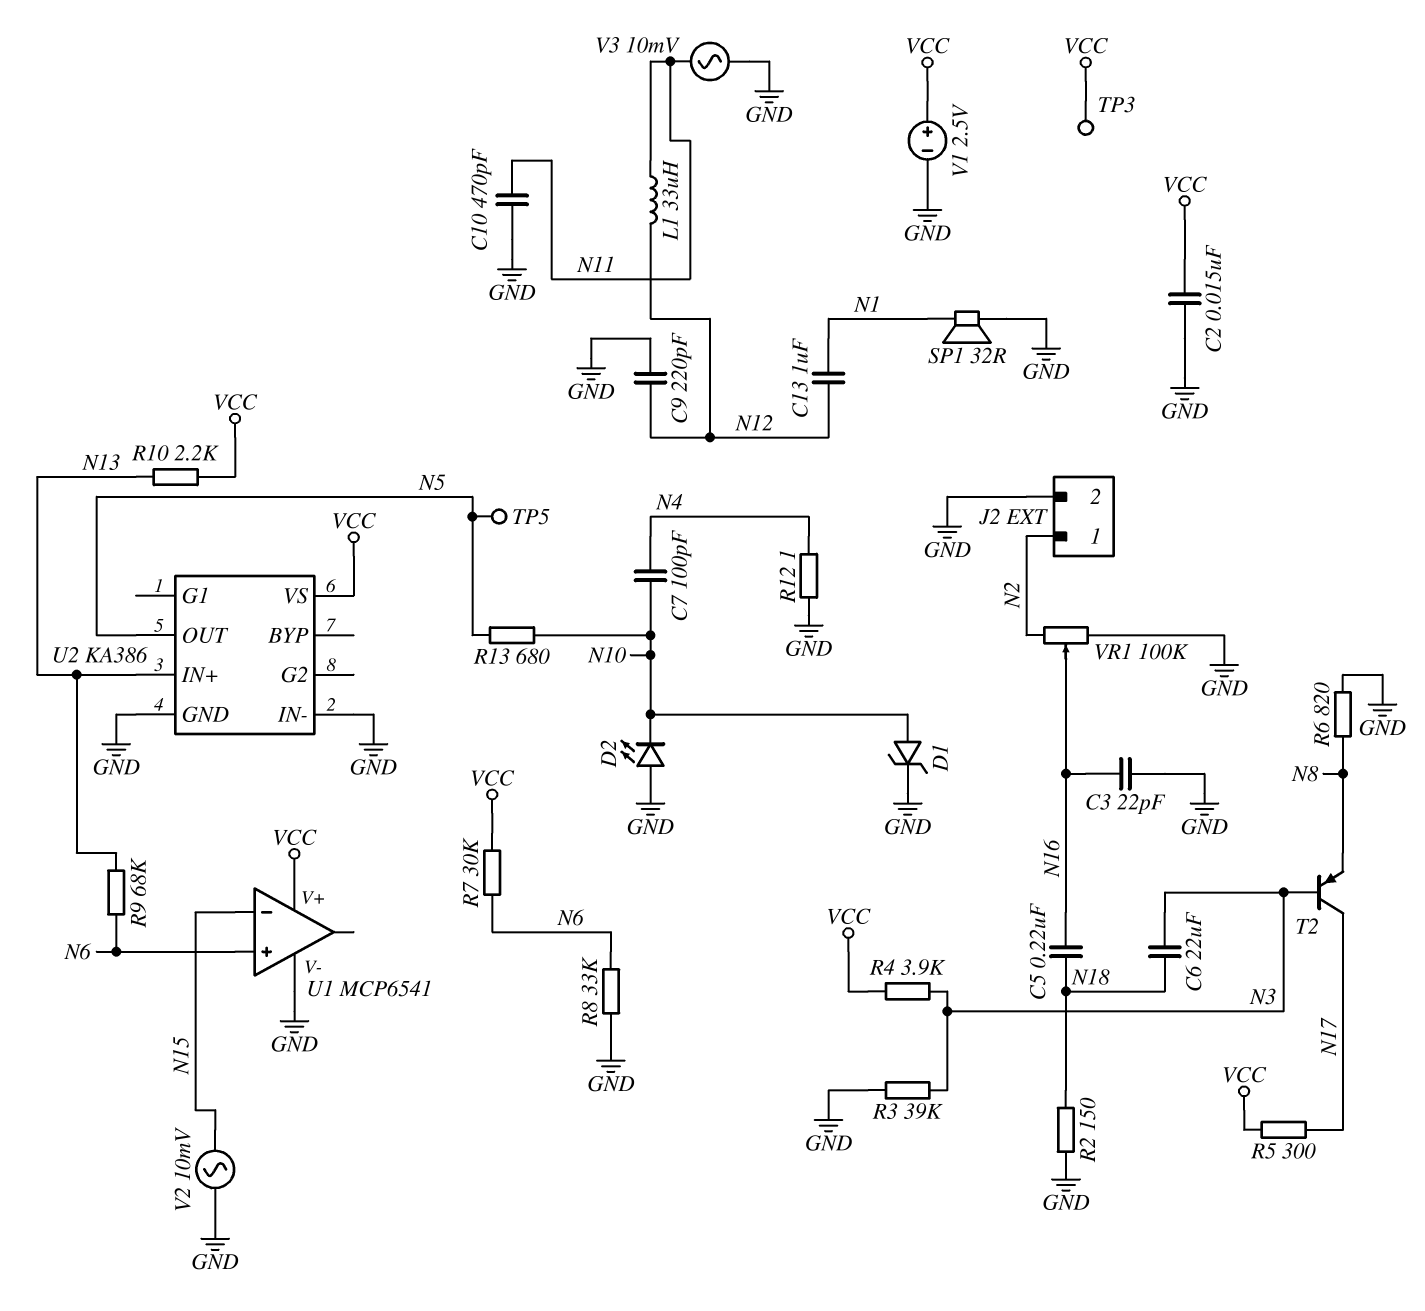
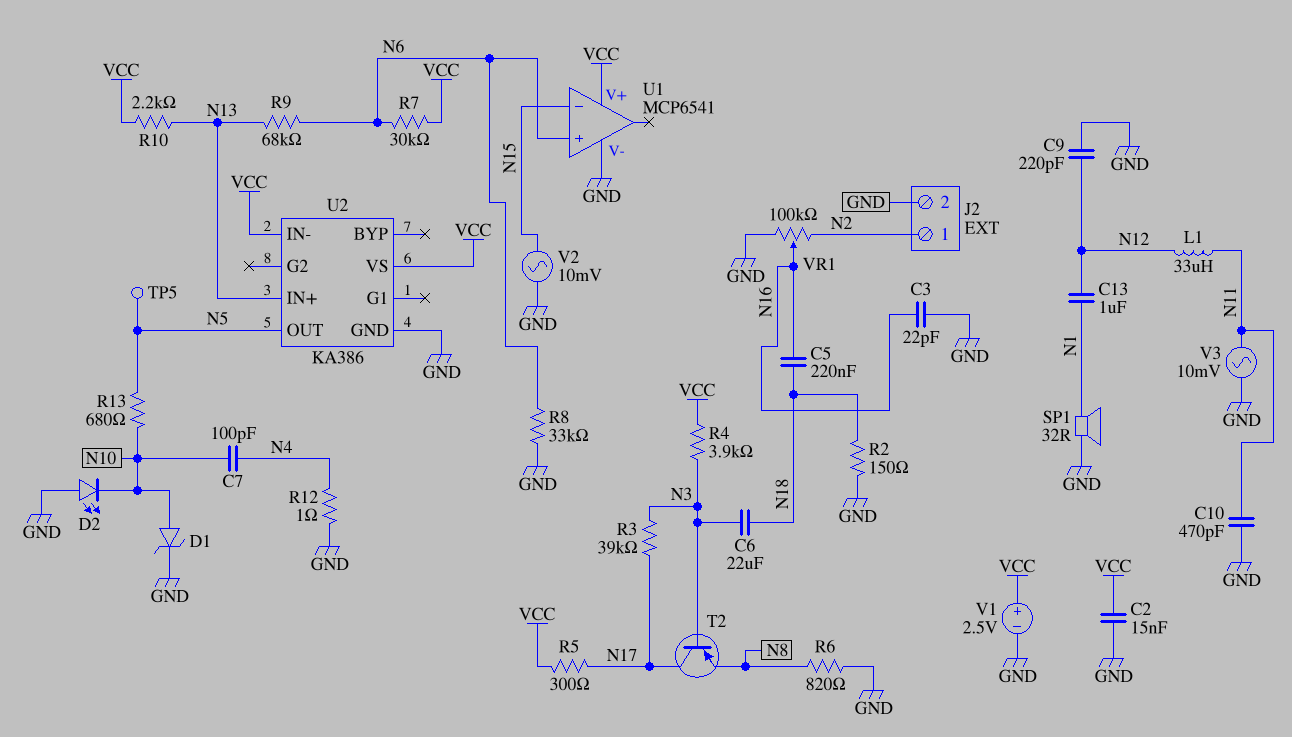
R3: 39k (GND, N3) -> 39k (N3, N17)
TP3: test point (VCC) -> none
U2 pin IN-: GND -> VCC

